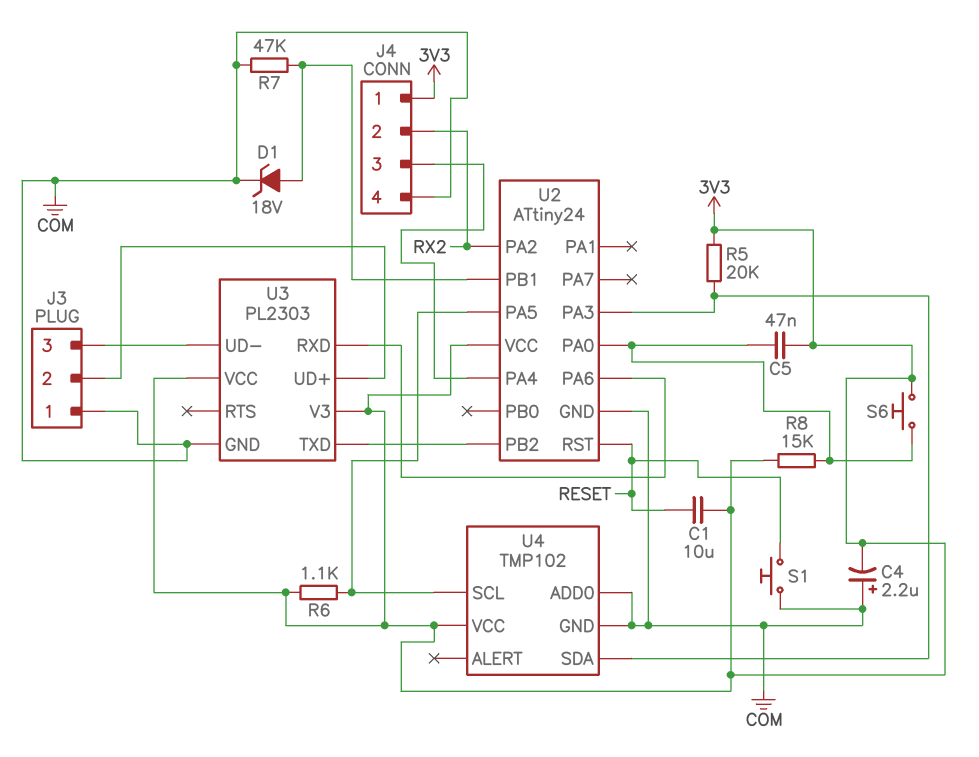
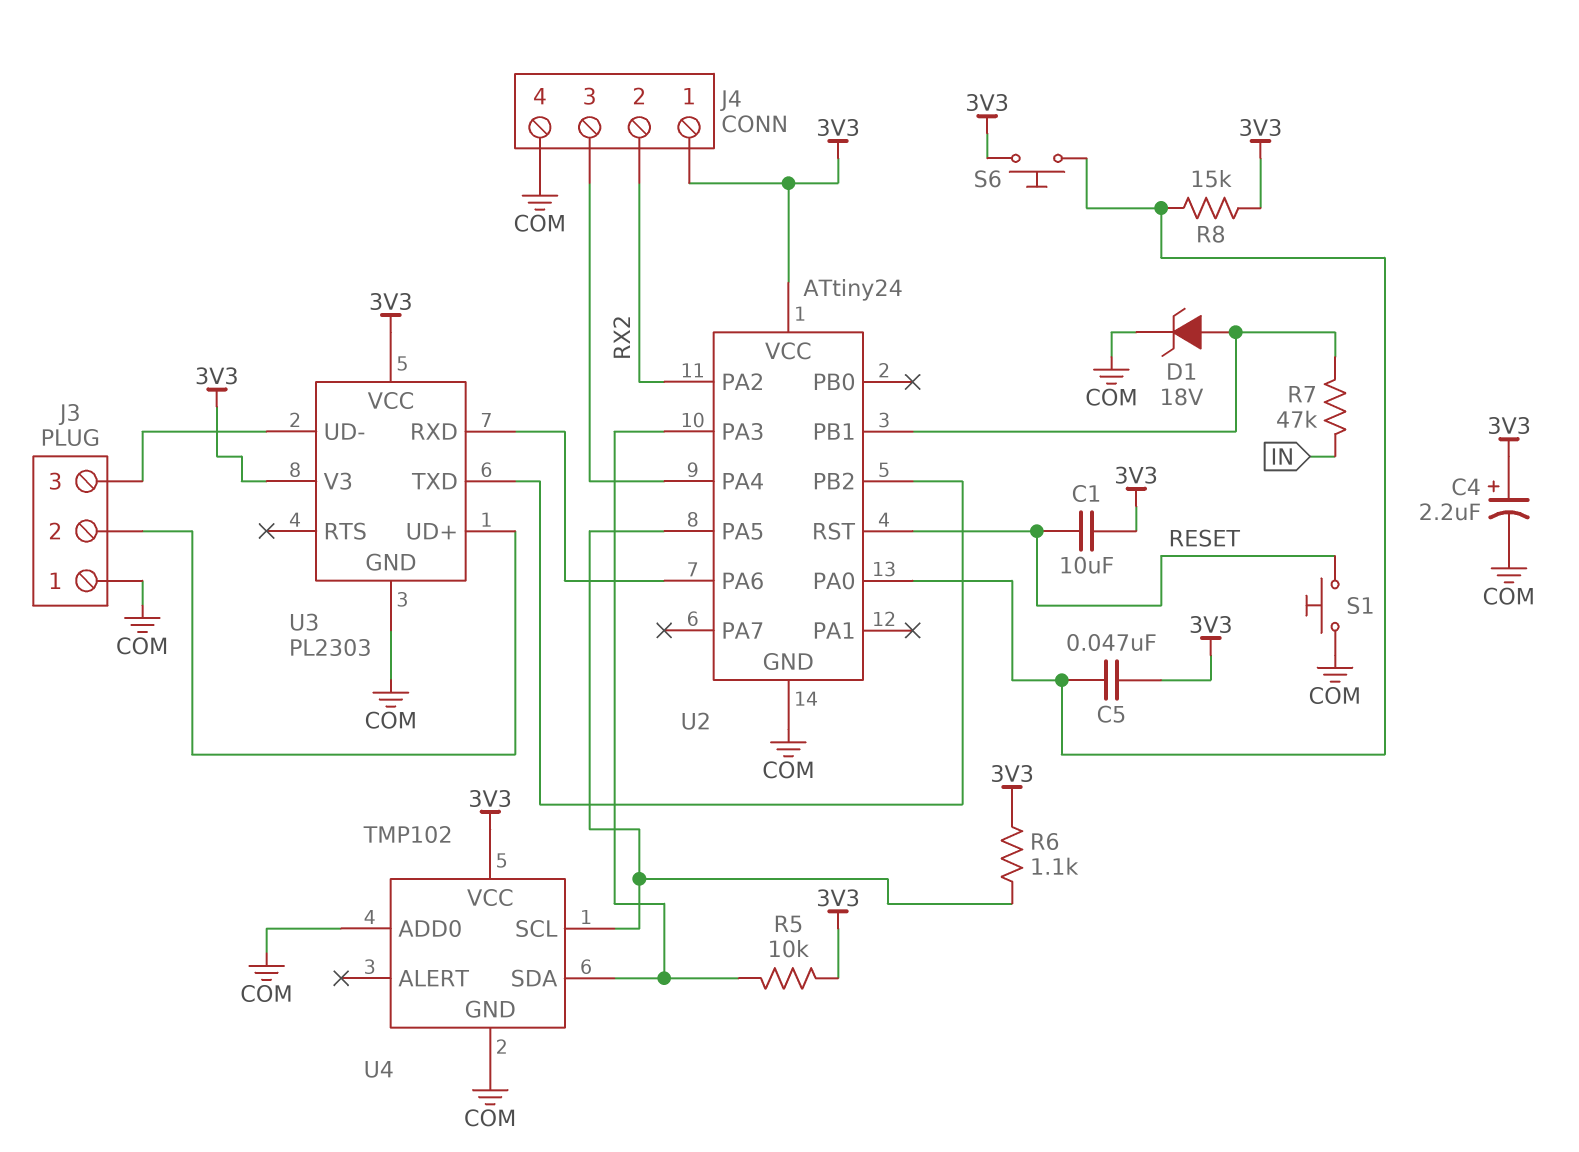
C4: 2.2uF (plus COM, minus 3V3) -> 2.2uF (plus 3V3, minus COM)
R5: 20k (3V3, U2/PA3) -> 10k (3V3, U2/PA3)
R7: 47k (COM, U2/PB1) -> 47k (IN, U2/PB1)

